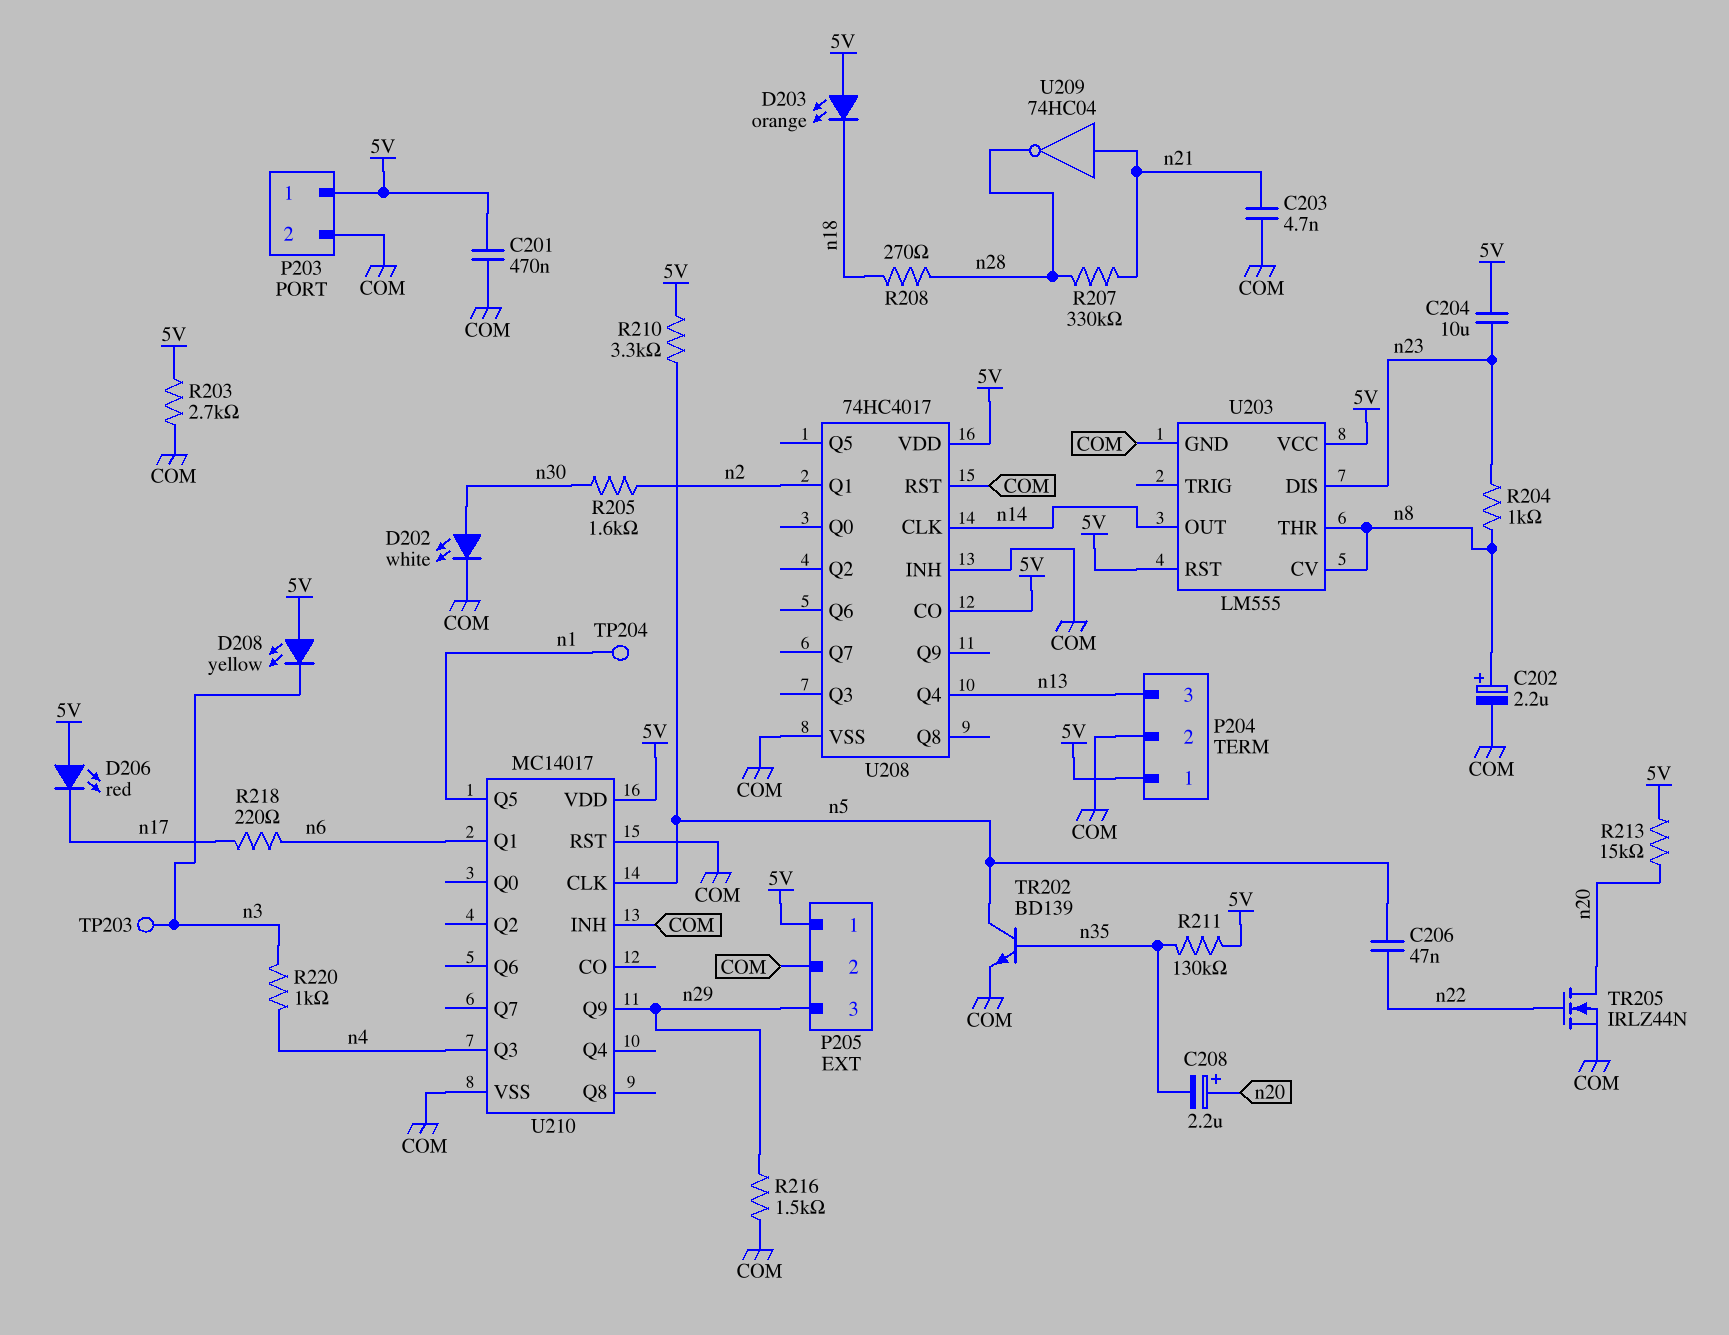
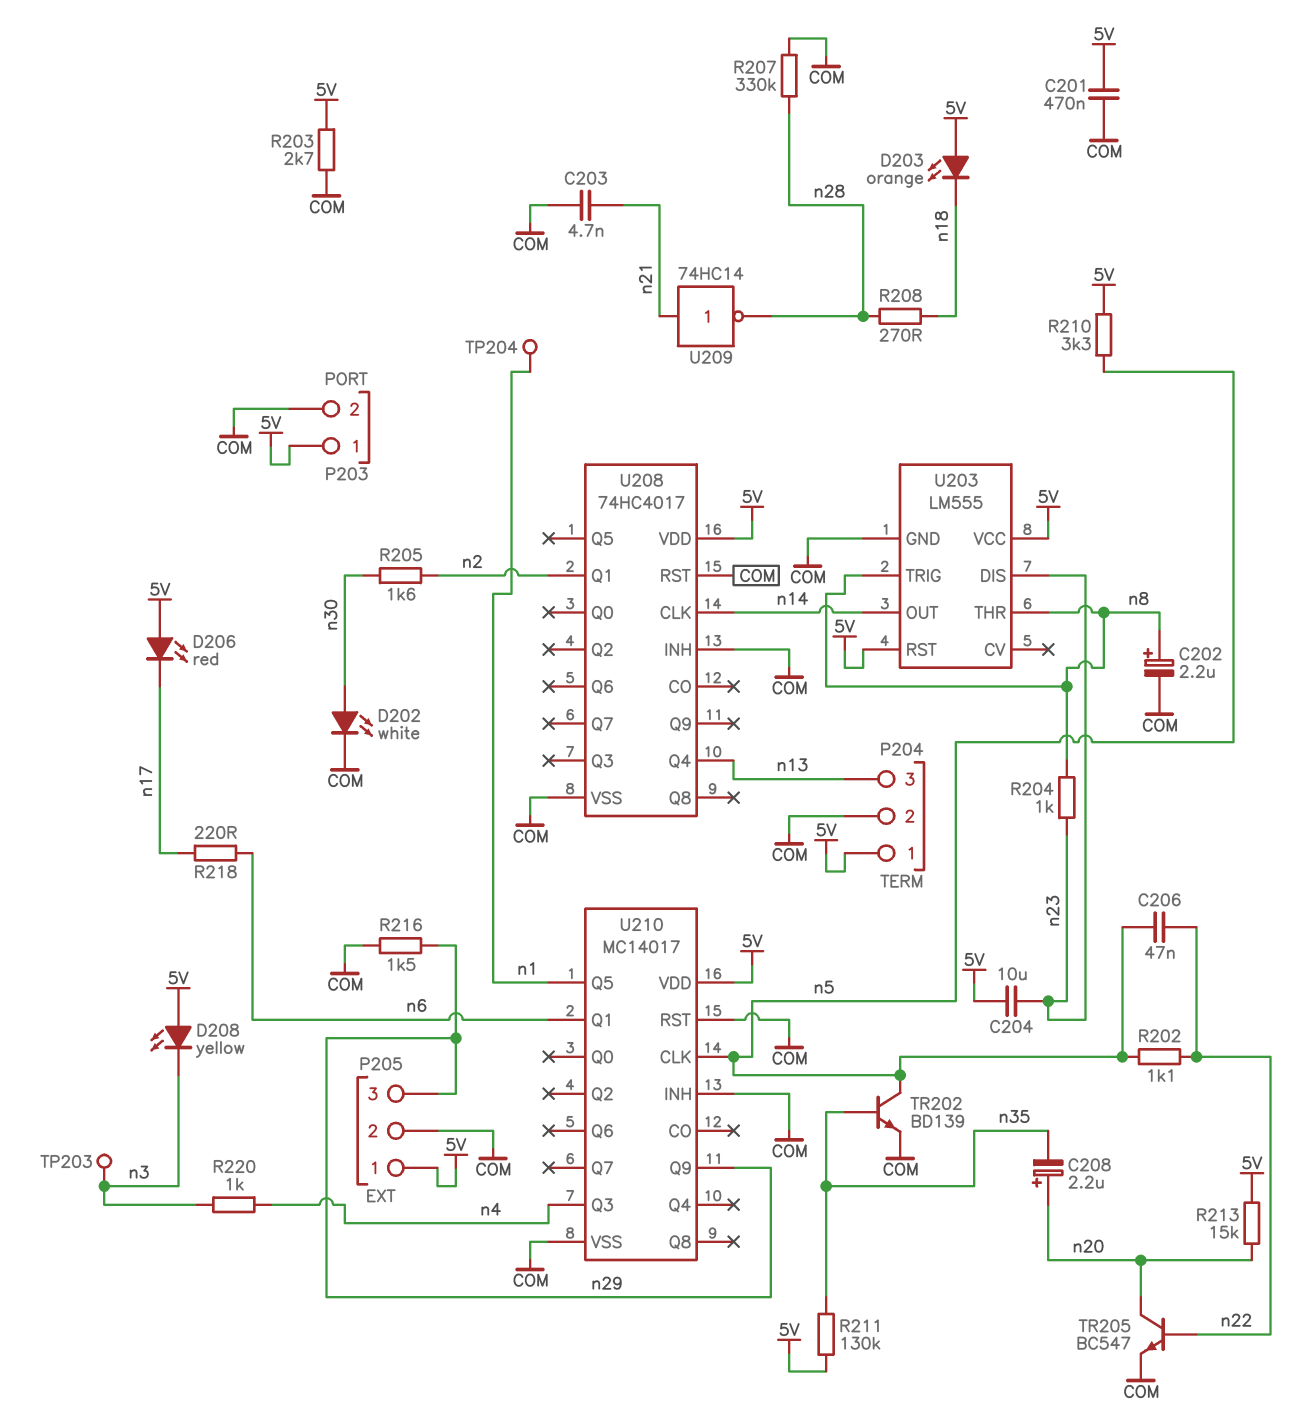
R202: none -> 1.1k (n5, n22)
R207: 330k (n21, n28) -> 330k (COM, n28)
TR205: NMOS IRLZ44N (G n22, D n20, S COM) -> NPN BC547 (B n22, C n20, E COM)
U203 pin CV: n8 -> none
U203 pin TRIG: none -> n8
U208 pin CO: 5V -> none
U209: NOT 74HC04 (in n21, out n28) -> NOT 74HC14 (in n21, out n28)

